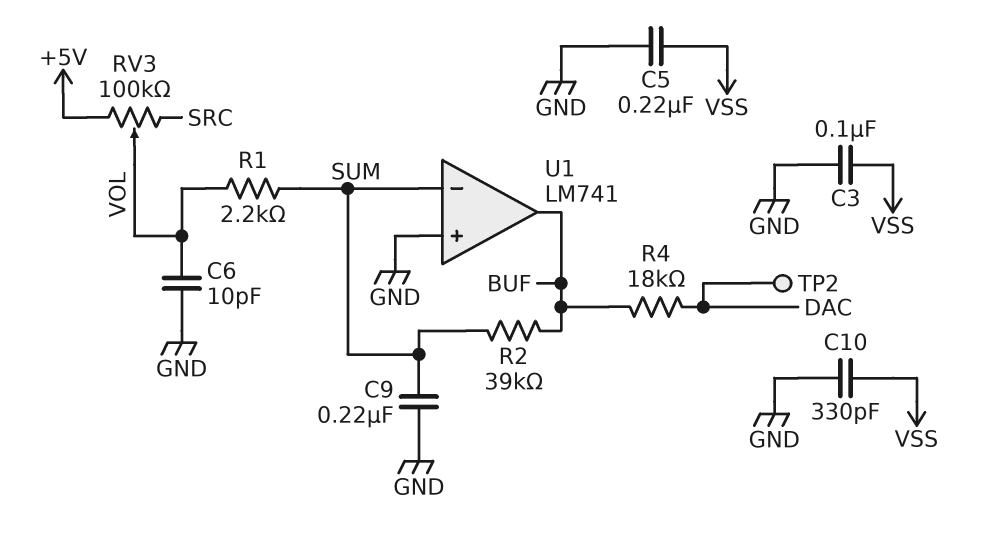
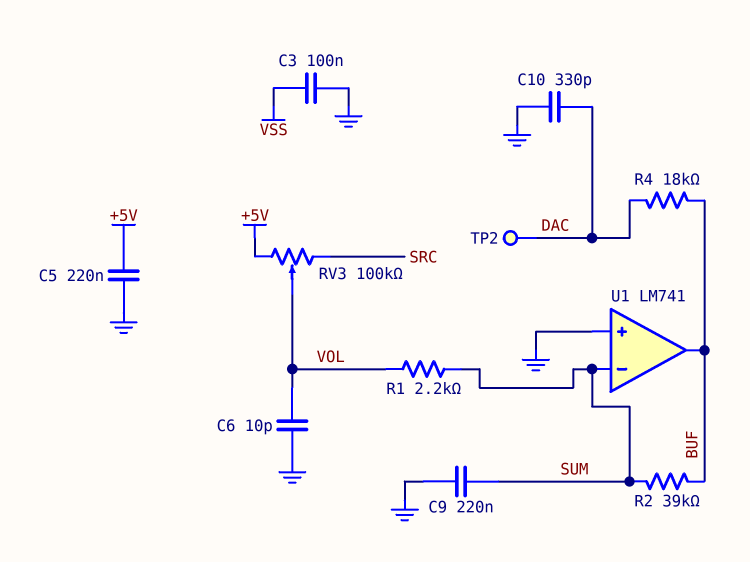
C5: 220nF (GND, VSS) -> 220nF (+5V, GND)
C10: 330pF (GND, VSS) -> 330pF (DAC, GND)

